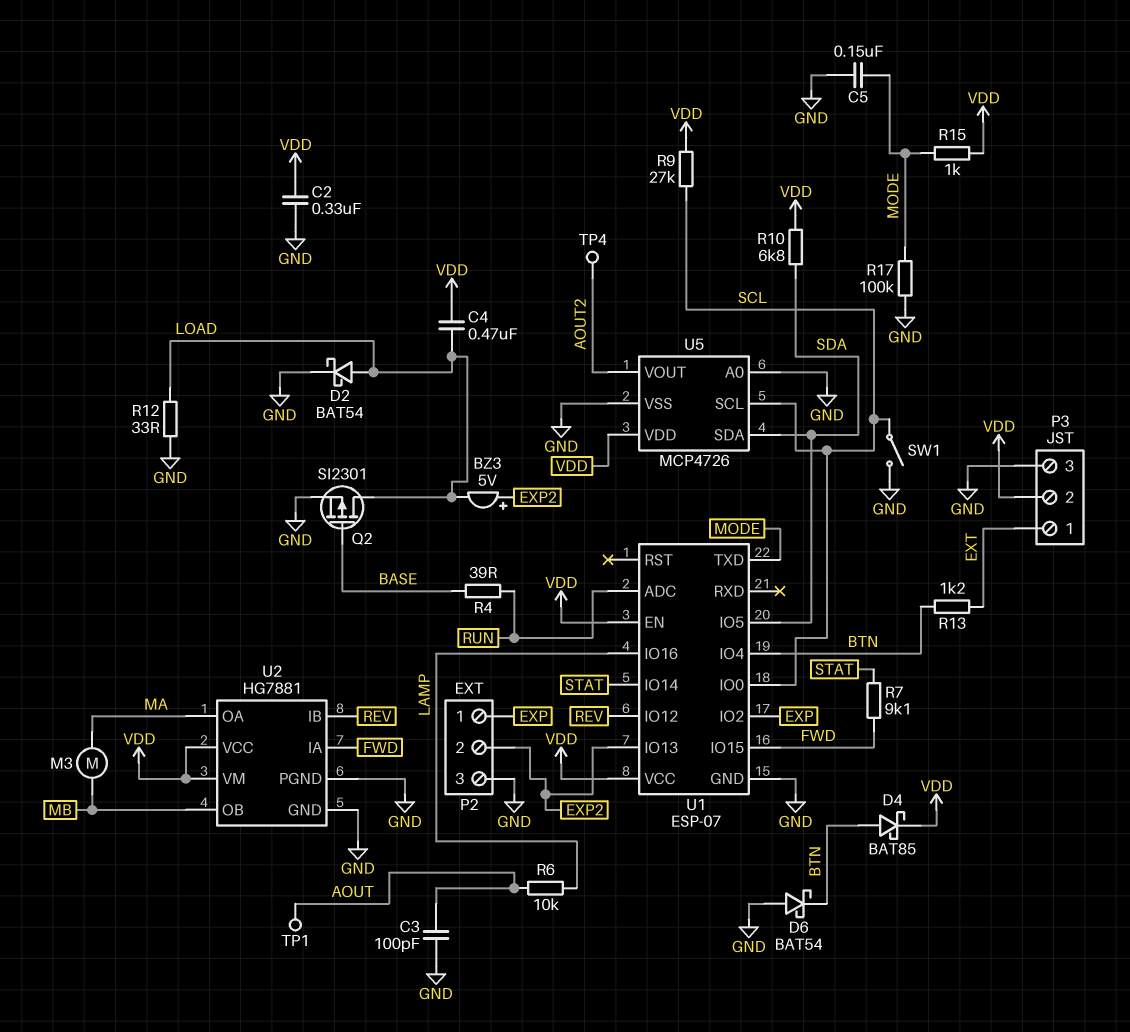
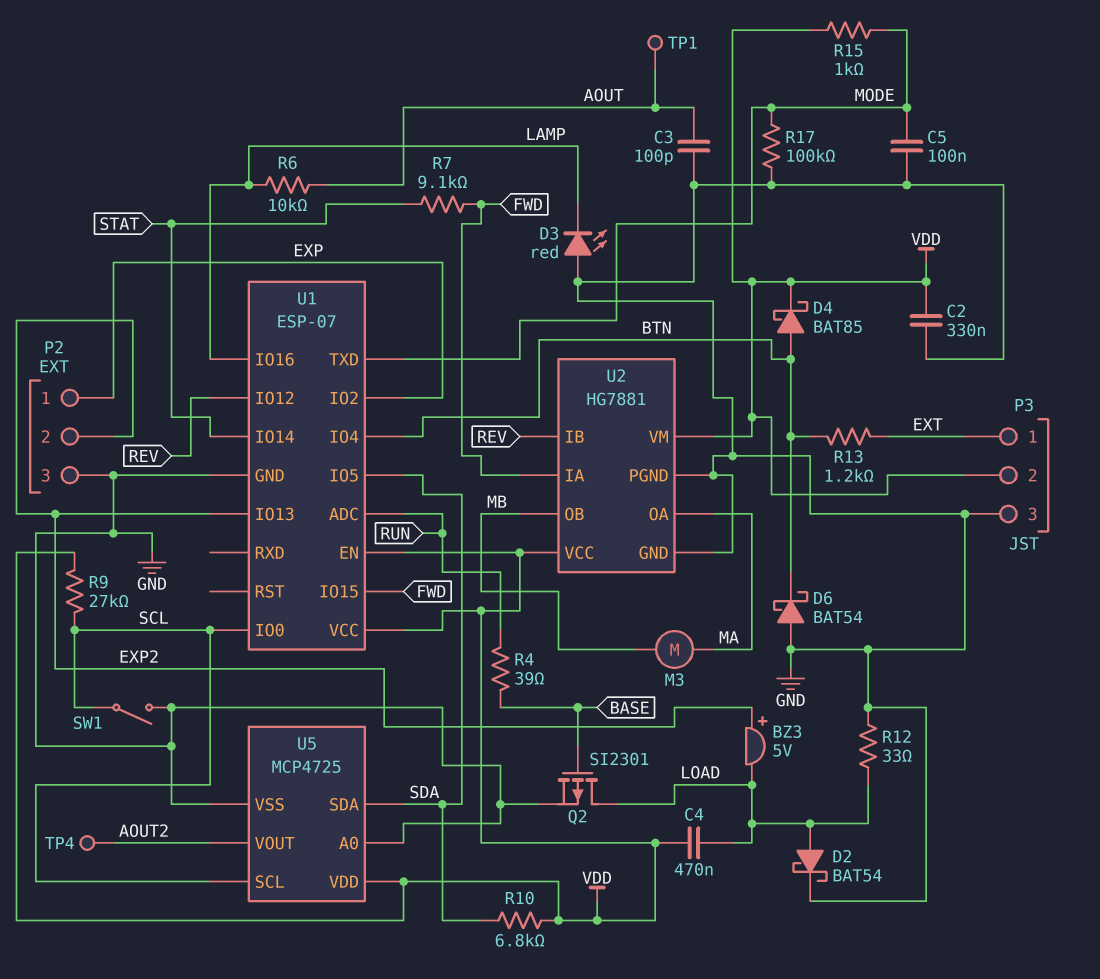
C5: 150nF (GND, MODE) -> 100nF (GND, MODE)
D3: none -> LED red (A GND, K LAMP)
U5: MCP4726 -> MCP4725

